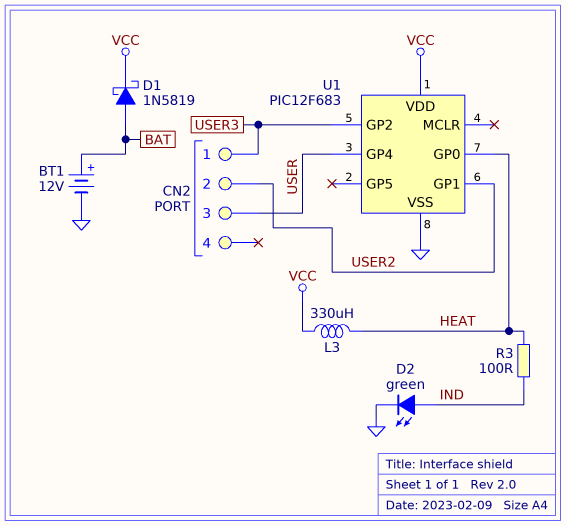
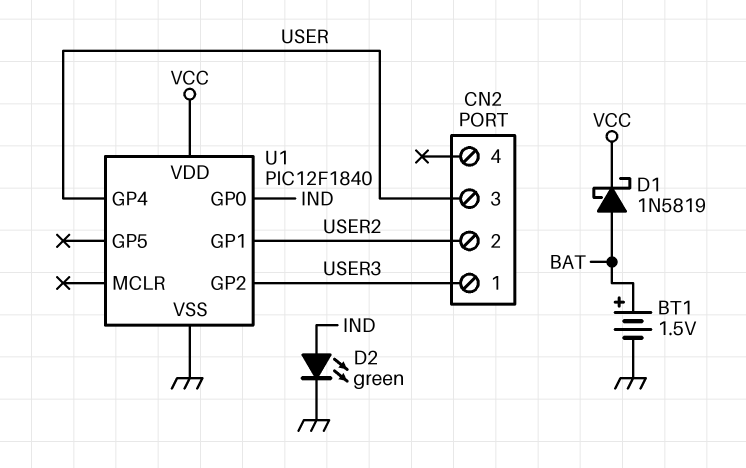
BT1: 12V (plus BAT, minus GND) -> 1.5V (plus BAT, minus GND)
L3: 330uH (HEAT, VCC) -> none
R3: 100 (HEAT, IND) -> none
U1: PIC12F683 -> PIC12F1840
U1 pin GP0: HEAT -> IND

